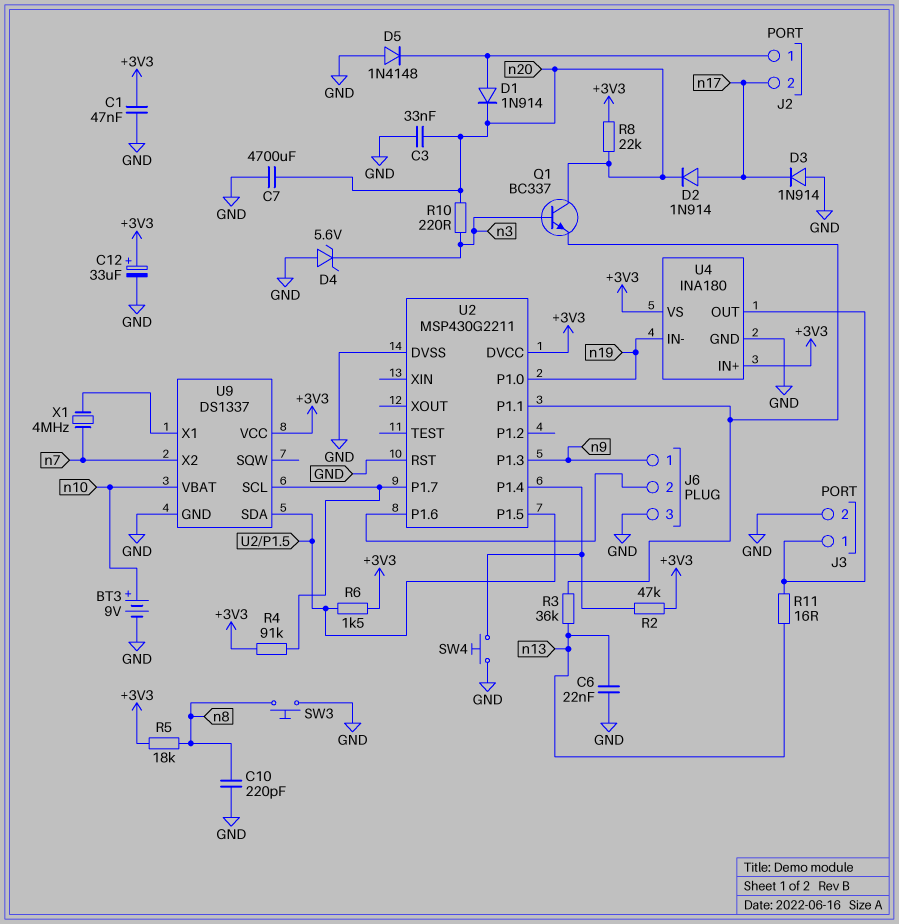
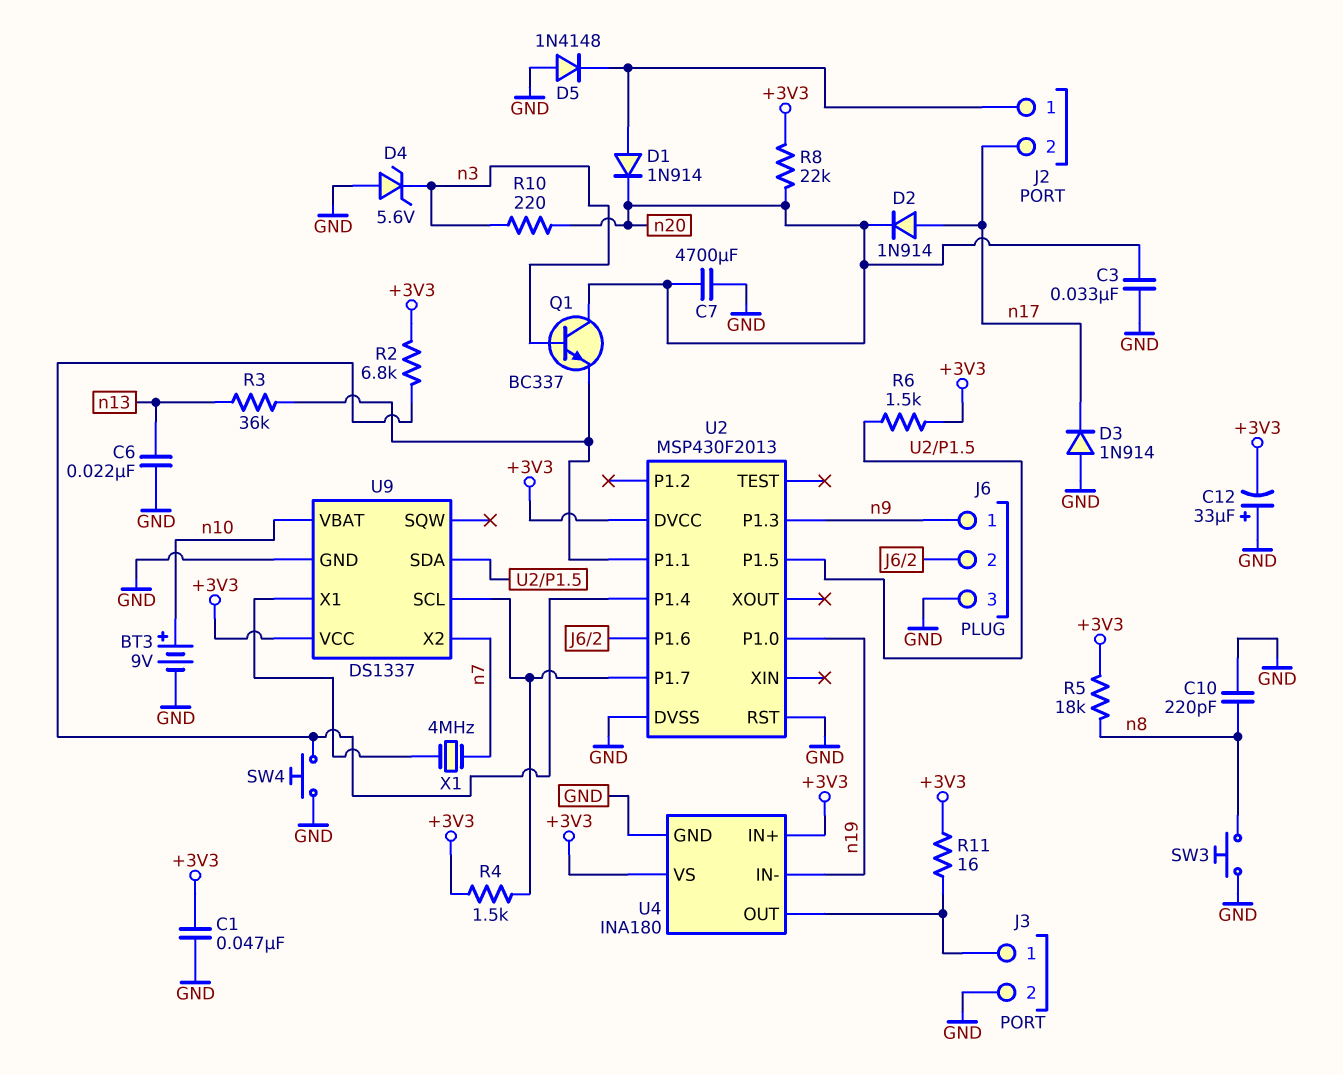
C12: 33uF (plus +3V3, minus GND) -> 33uF (plus GND, minus +3V3)
R2: 47k (+3V3, U2/P1.4) -> 6.8k (+3V3, U2/P1.4)
R4: 91k (+3V3, U2/P1.7) -> 1.5k (+3V3, U2/P1.7)
R11: 16 (J3/1, n13) -> 16 (+3V3, J3/1)
U2: MSP430G2211 -> MSP430F2013

